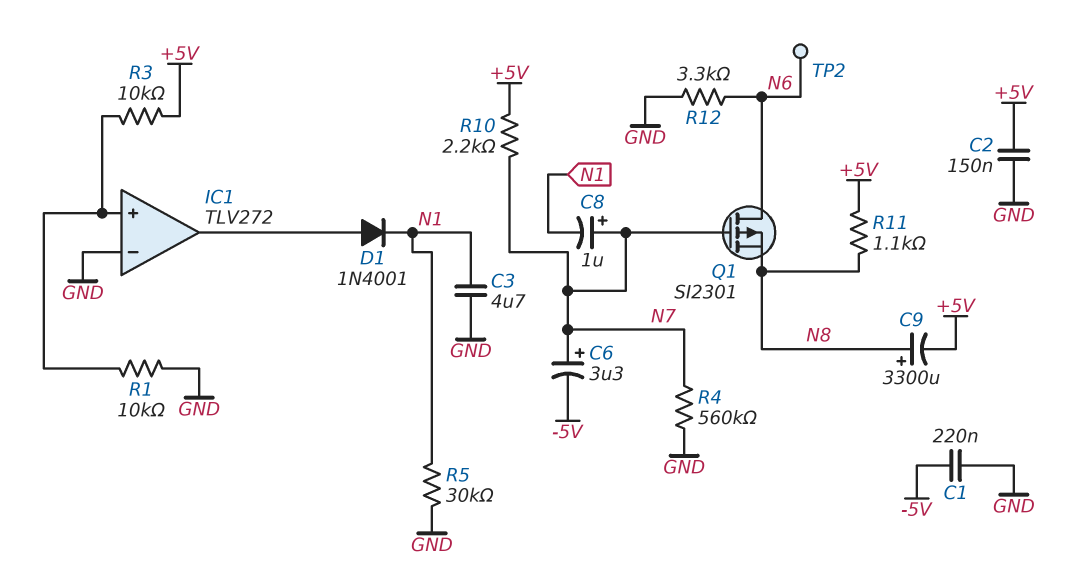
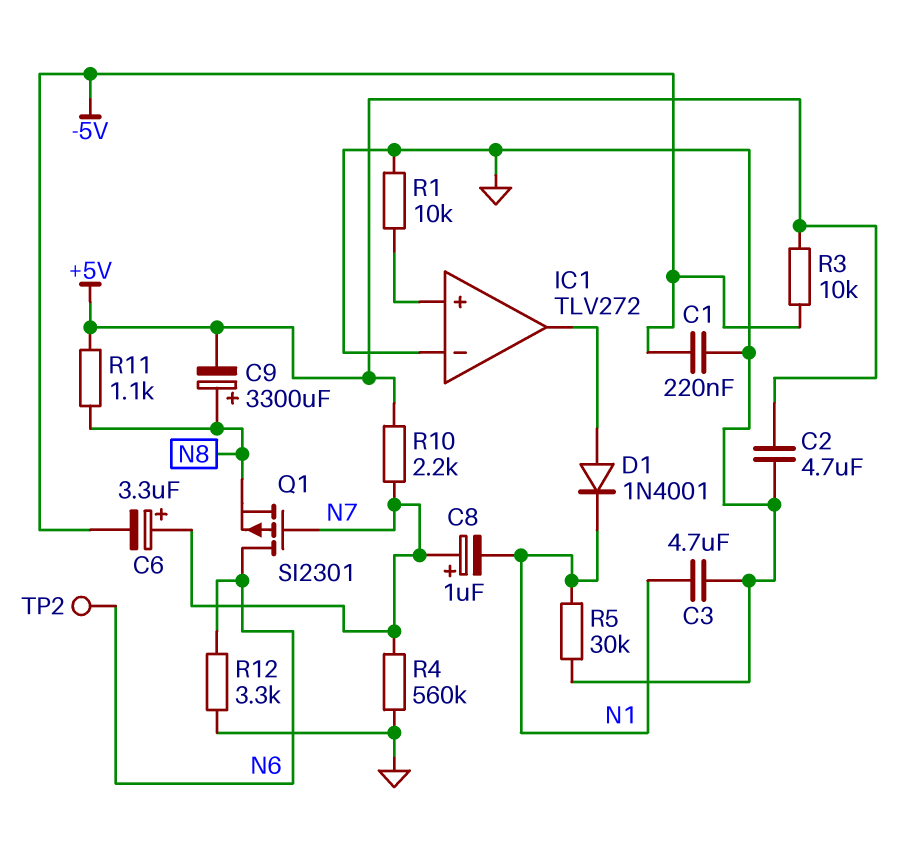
C2: 150nF (+5V, GND) -> 4.7uF (+5V, GND)
R3: 10k (+5V, IC1/in+) -> 10k (+5V, -5V)

